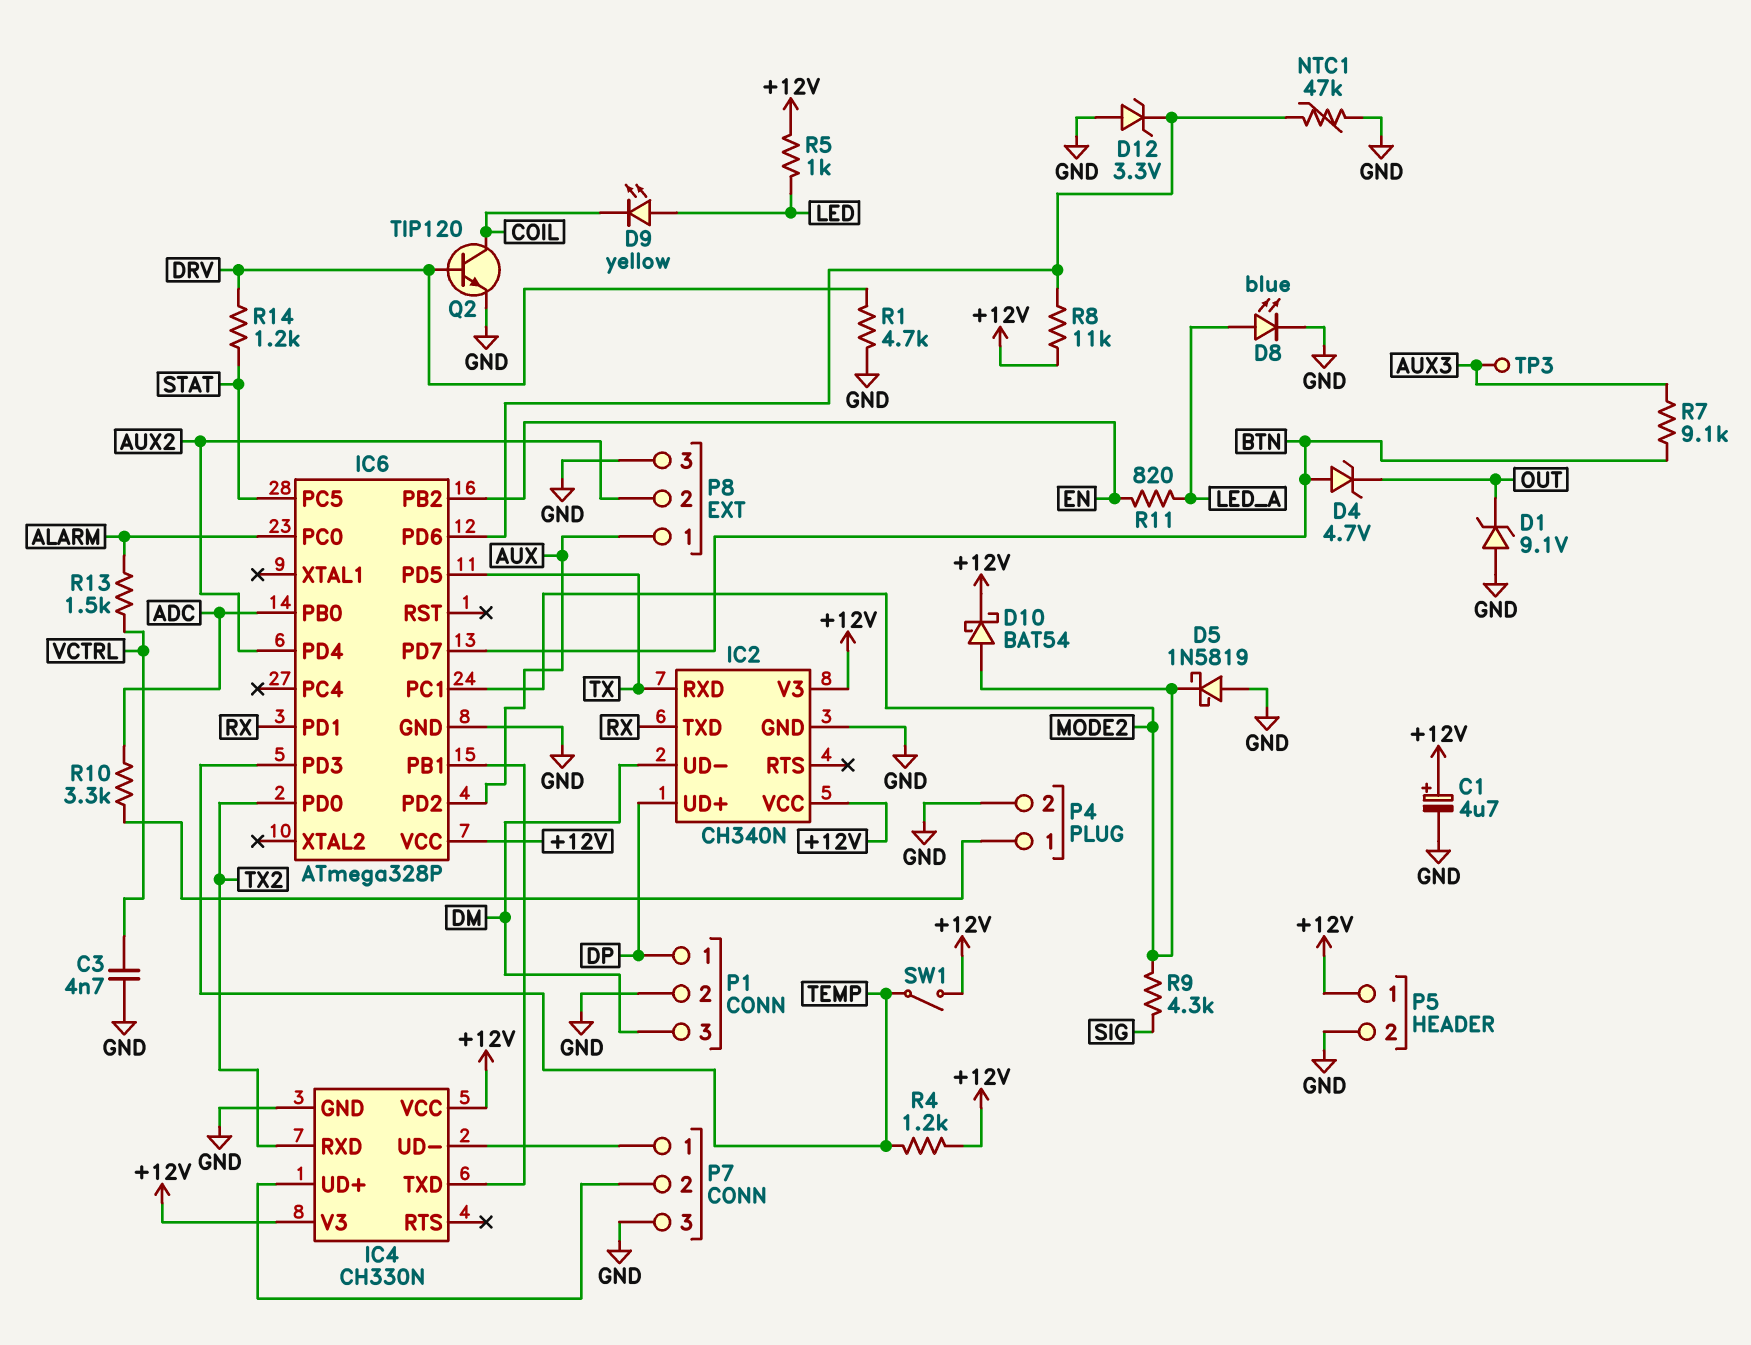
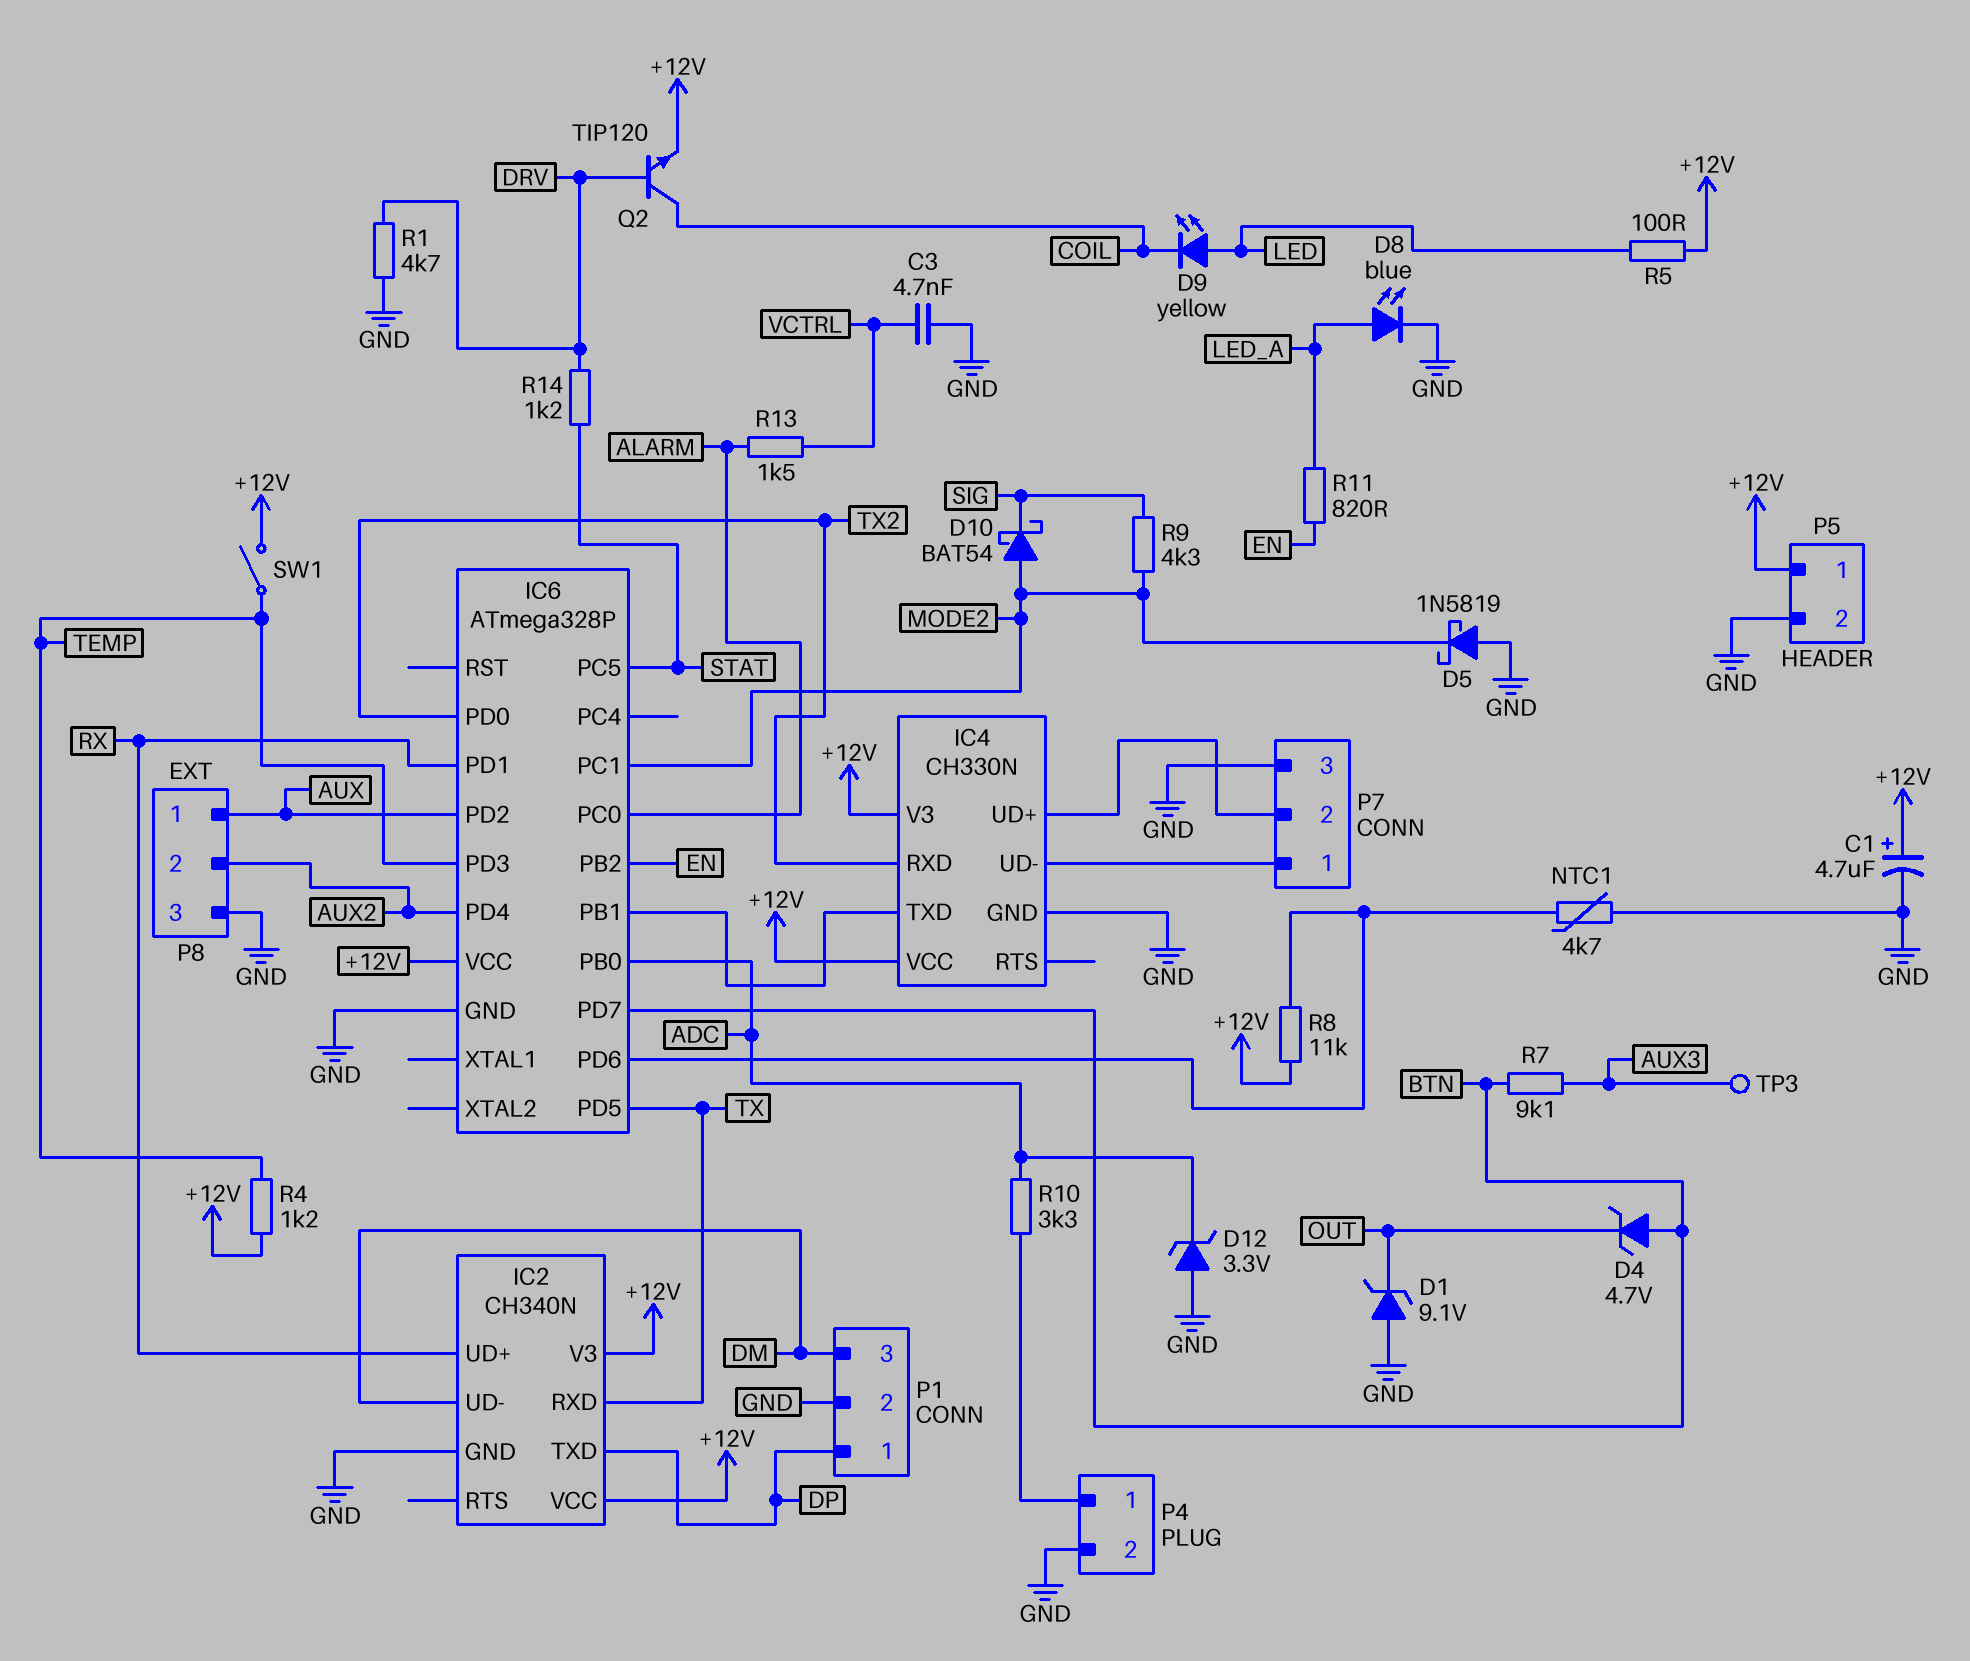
D10: schottky BAT54 (A MODE2, K +12V) -> schottky BAT54 (A MODE2, K SIG)
D12: zener 3.3V (A GND, K IC6/PD6) -> zener 3.3V (A GND, K ADC)
IC2 pin TXD: RX -> DP
IC2 pin UD+: DP -> RX
NTC1: 47k (GND, IC6/PD6) -> 4.7k (GND, IC6/PD6)
Q2: NPN TIP120 (B DRV, C COIL, E GND) -> NPN TIP120 (B DRV, C COIL, E +12V)
R5: 1k (+12V, LED) -> 100 (+12V, LED)

